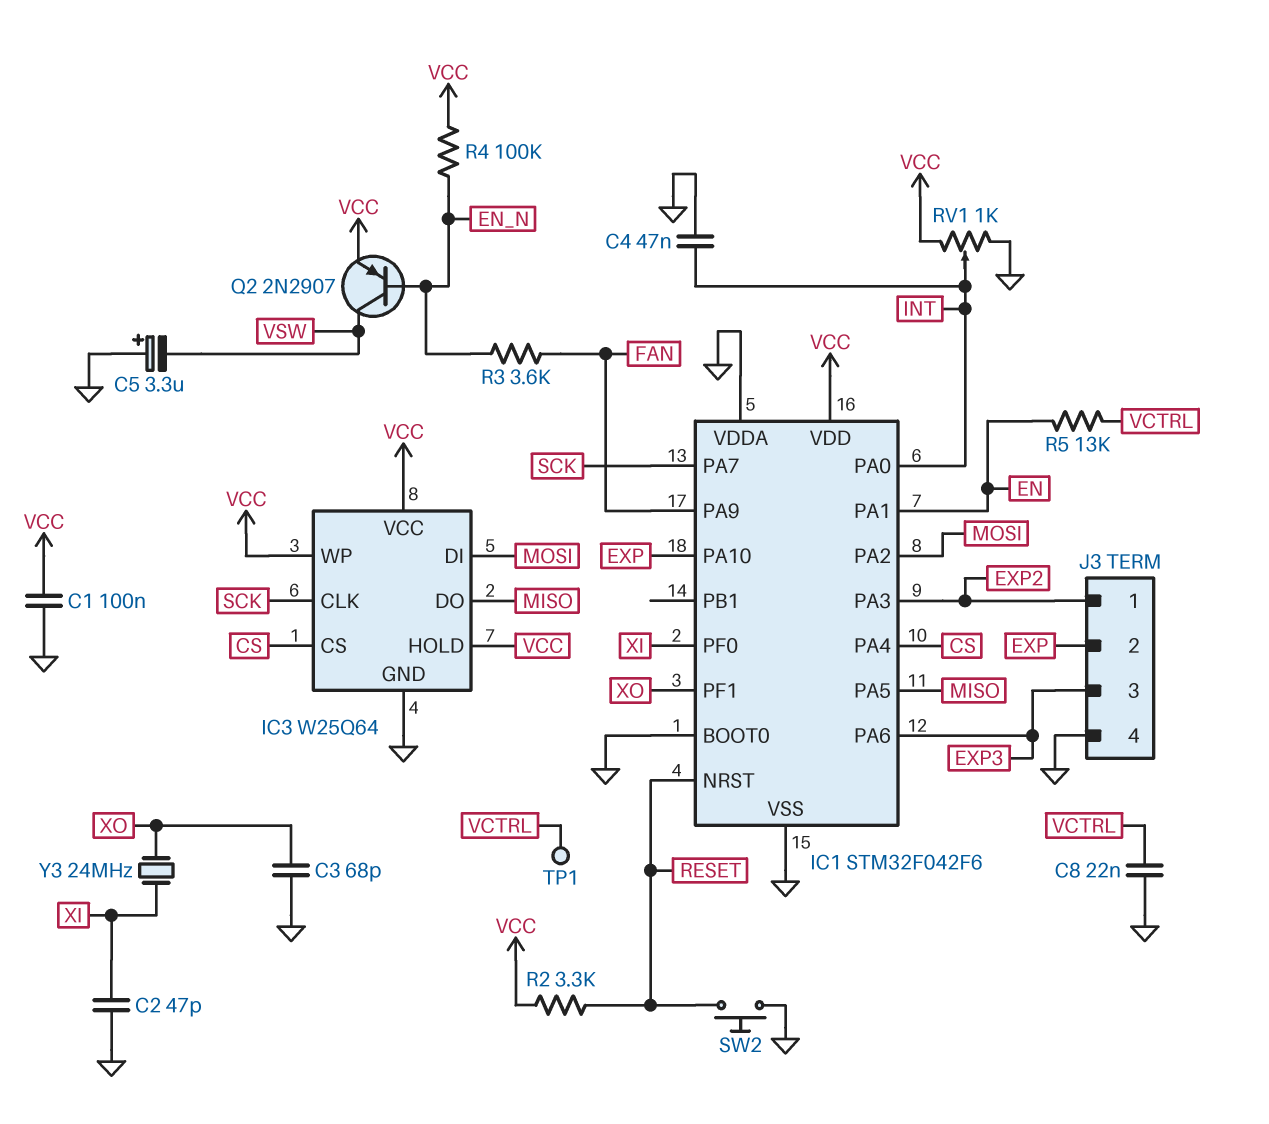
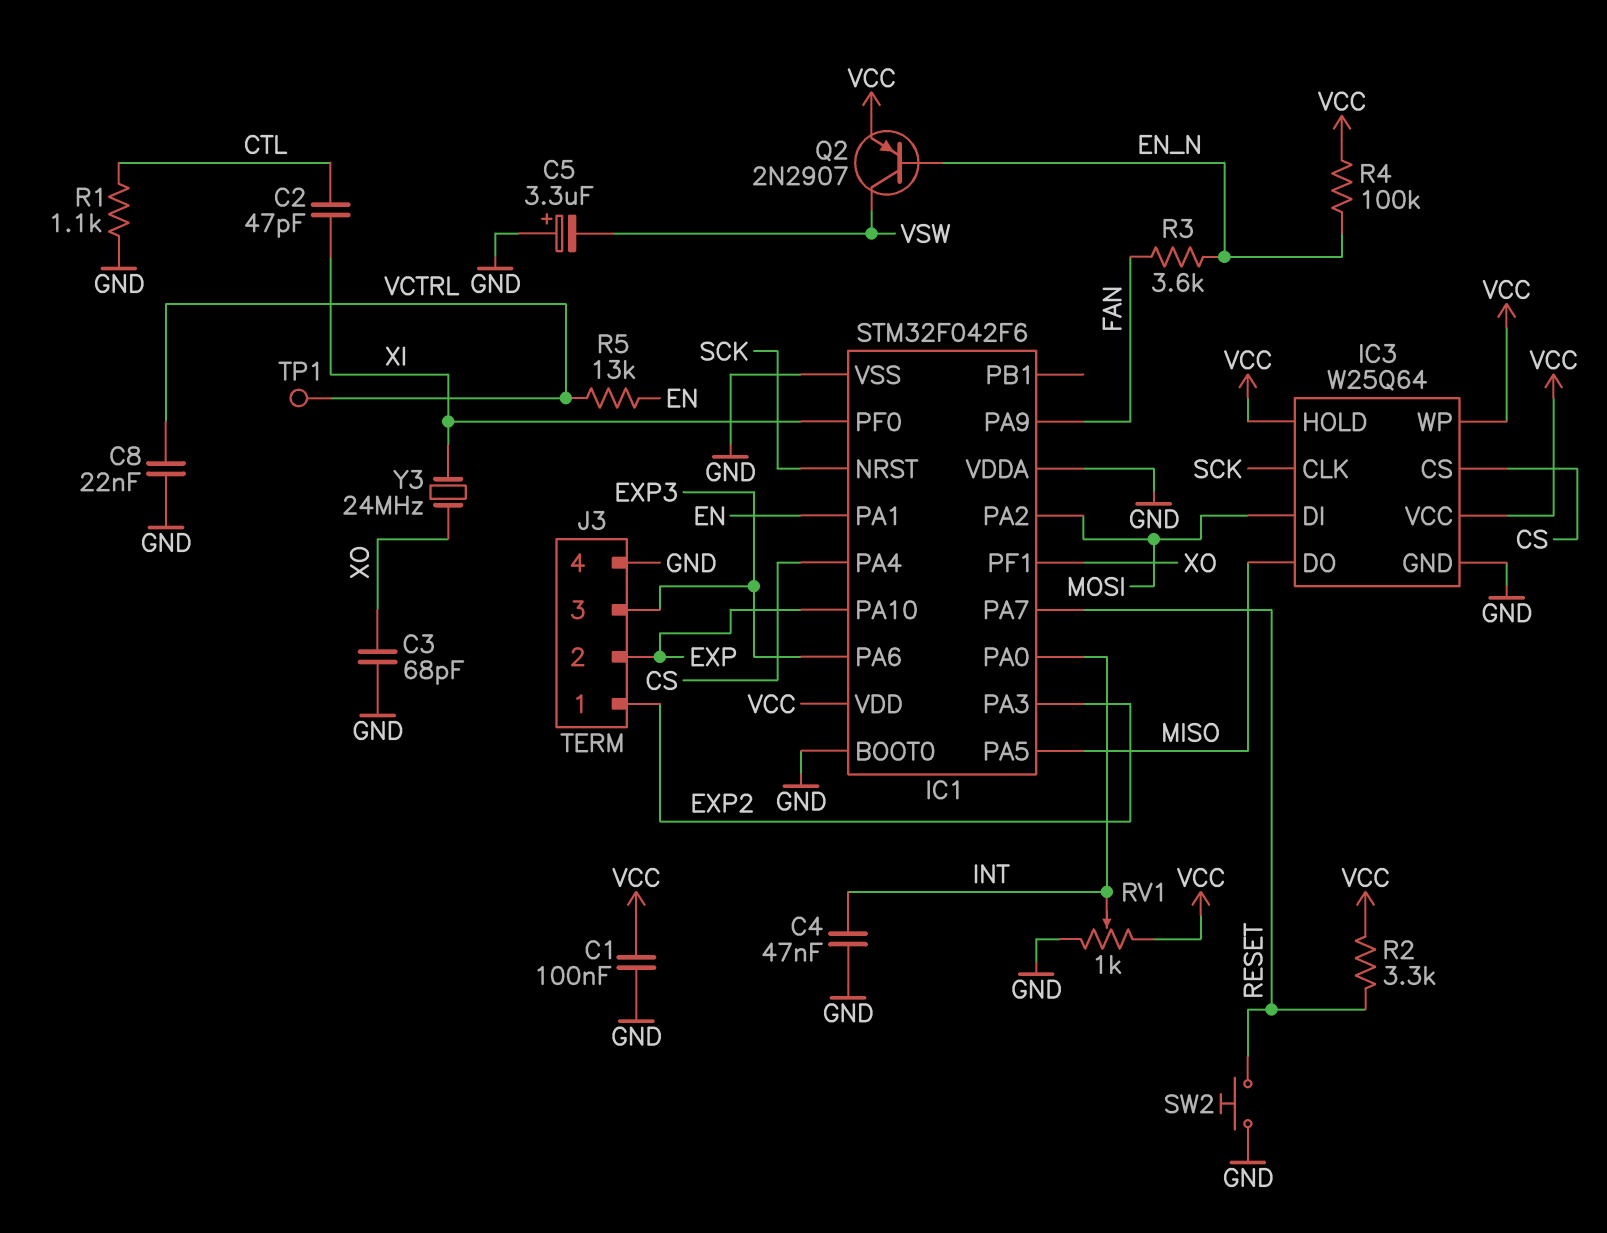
C2: 47pF (GND, XI) -> 47pF (CTL, XI)
IC1 pin NRST: RESET -> SCK
IC1 pin PA7: SCK -> RESET
R1: none -> 1.1k (CTL, GND)

